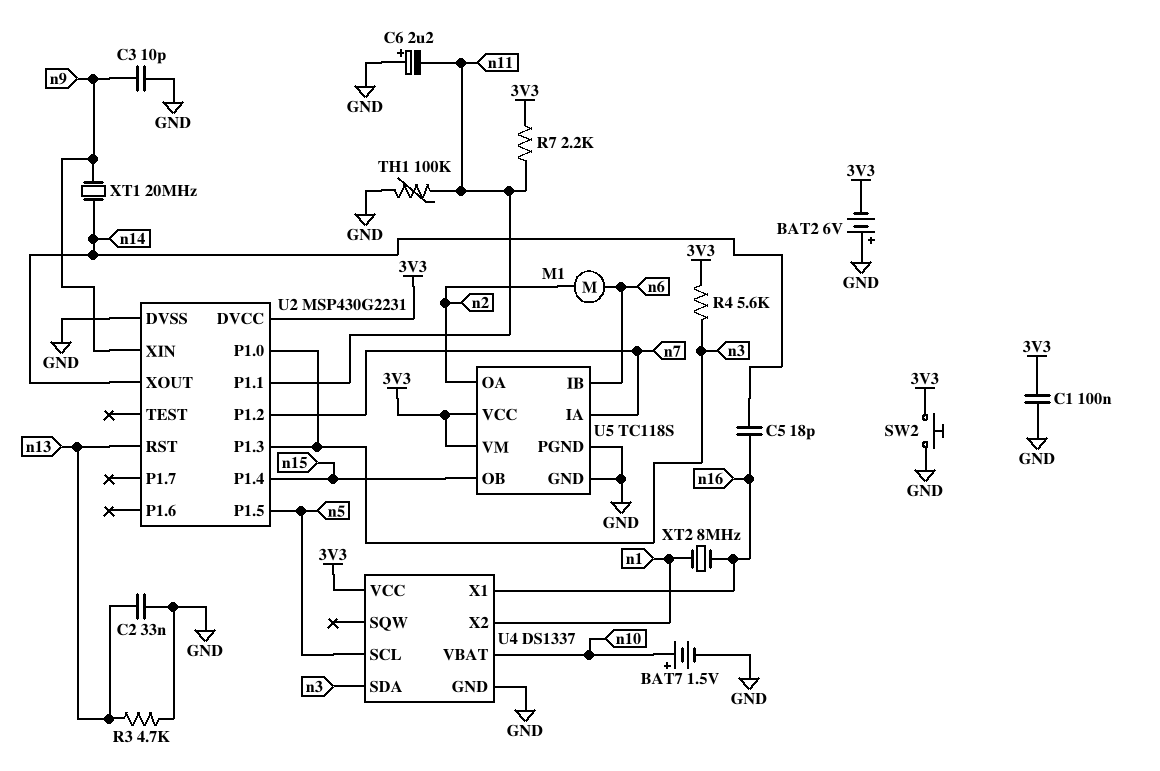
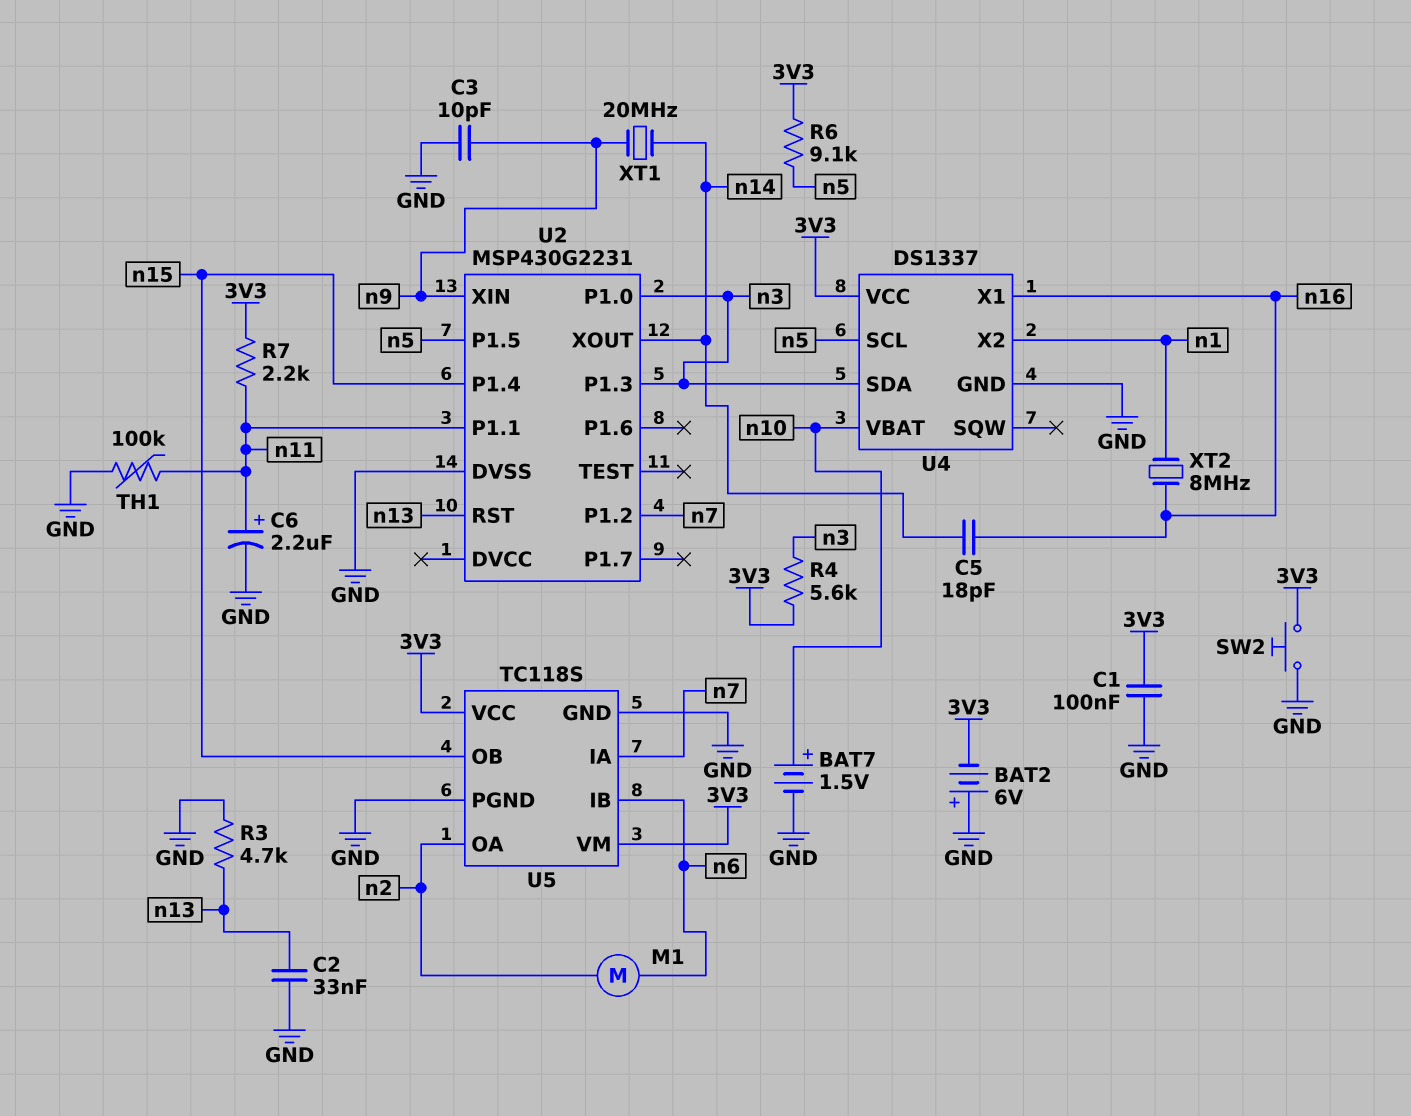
C6: 2.2uF (plus GND, minus n11) -> 2.2uF (plus n11, minus GND)
R6: none -> 9.1k (3V3, n5)
U2 pin DVCC: 3V3 -> none

